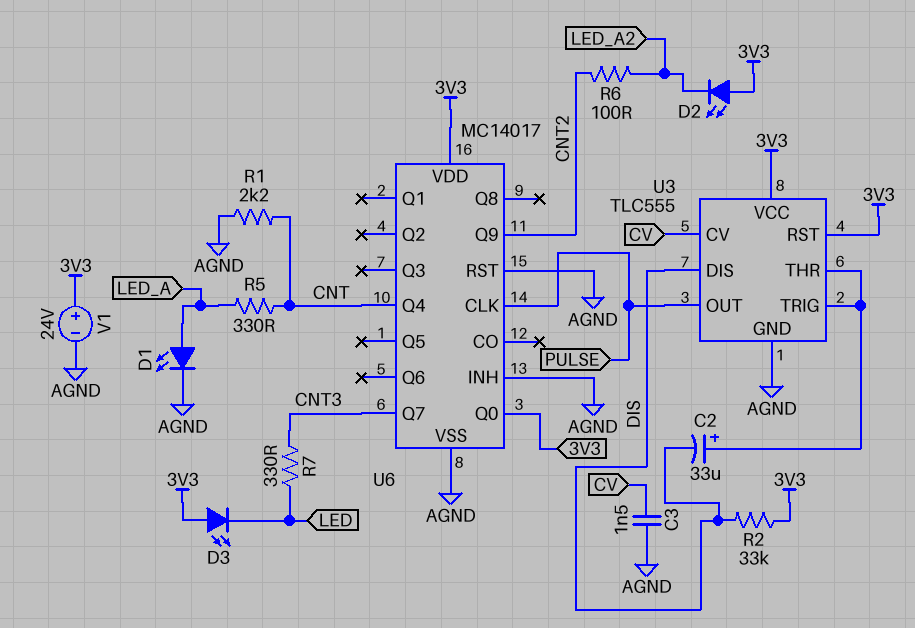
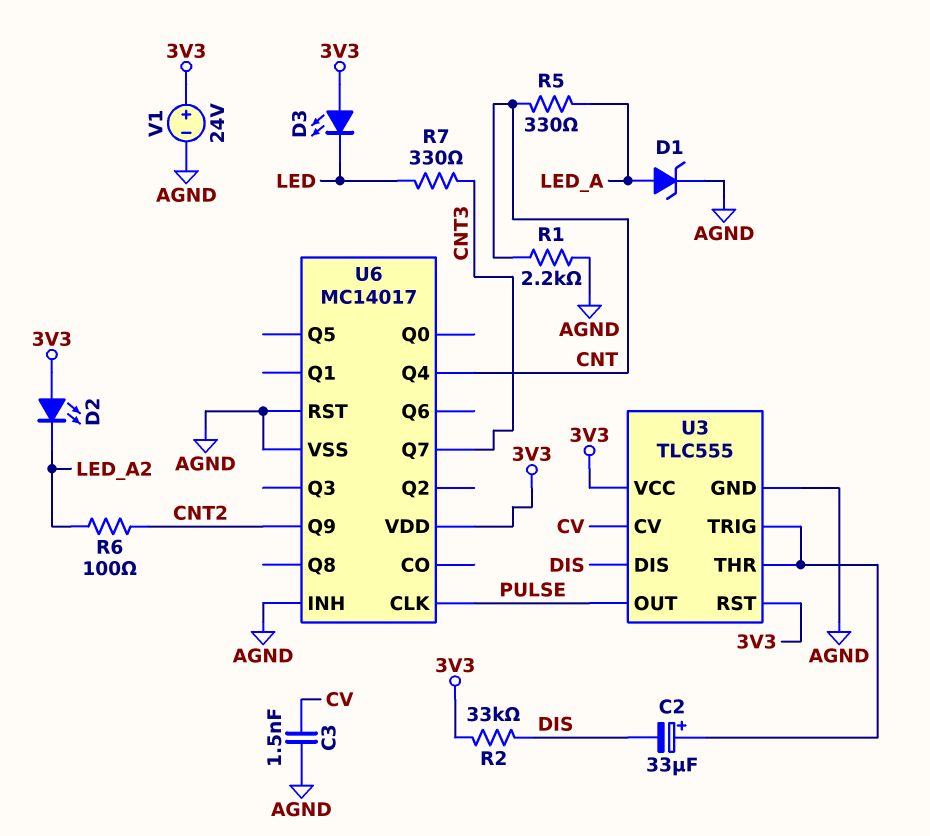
D1: LED (A LED_A, K AGND) -> zener (A LED_A, K AGND)
U6 pin Q0: 3V3 -> none

